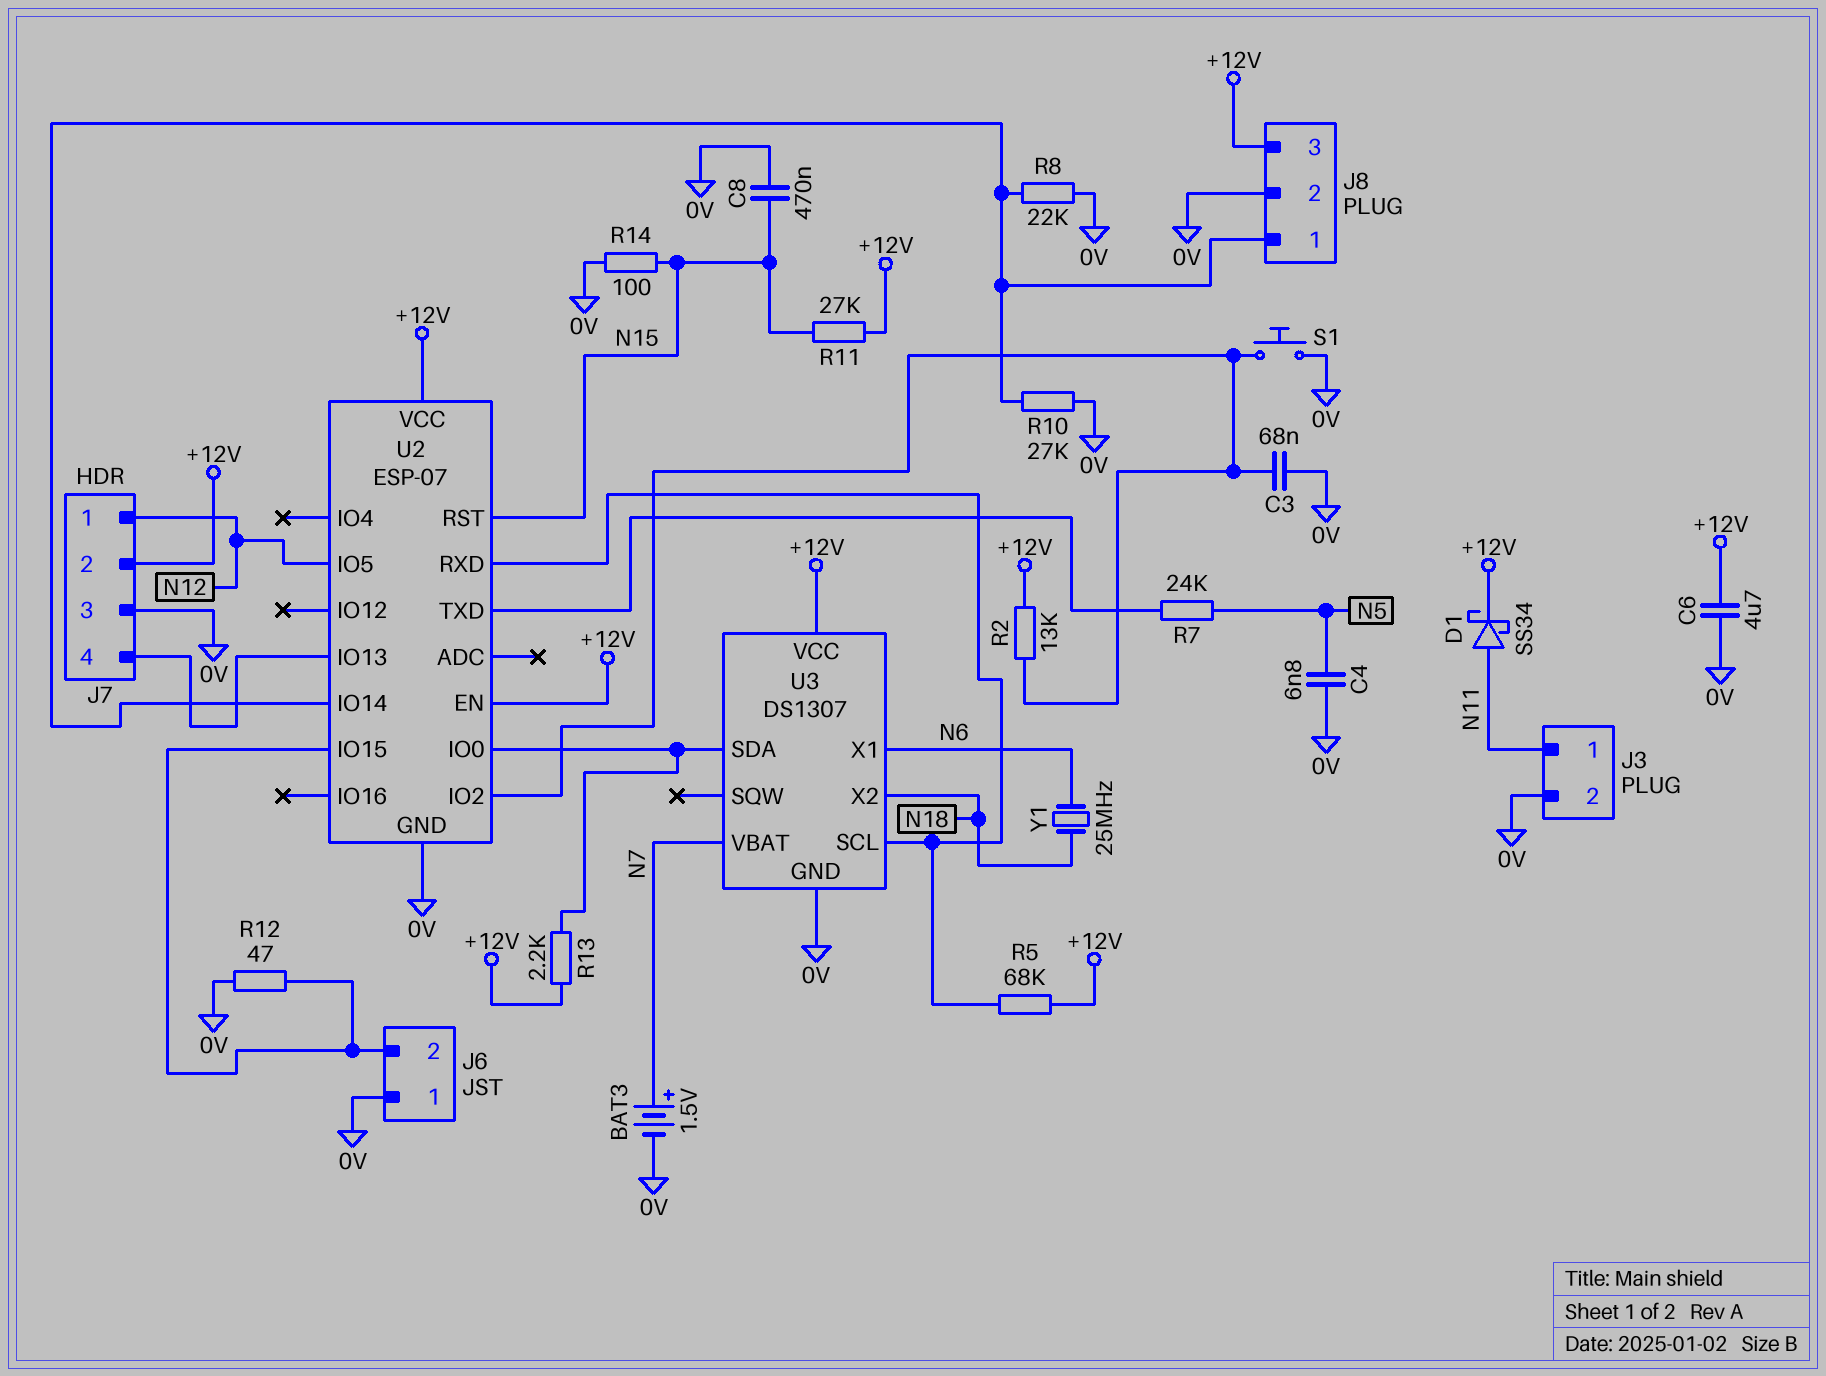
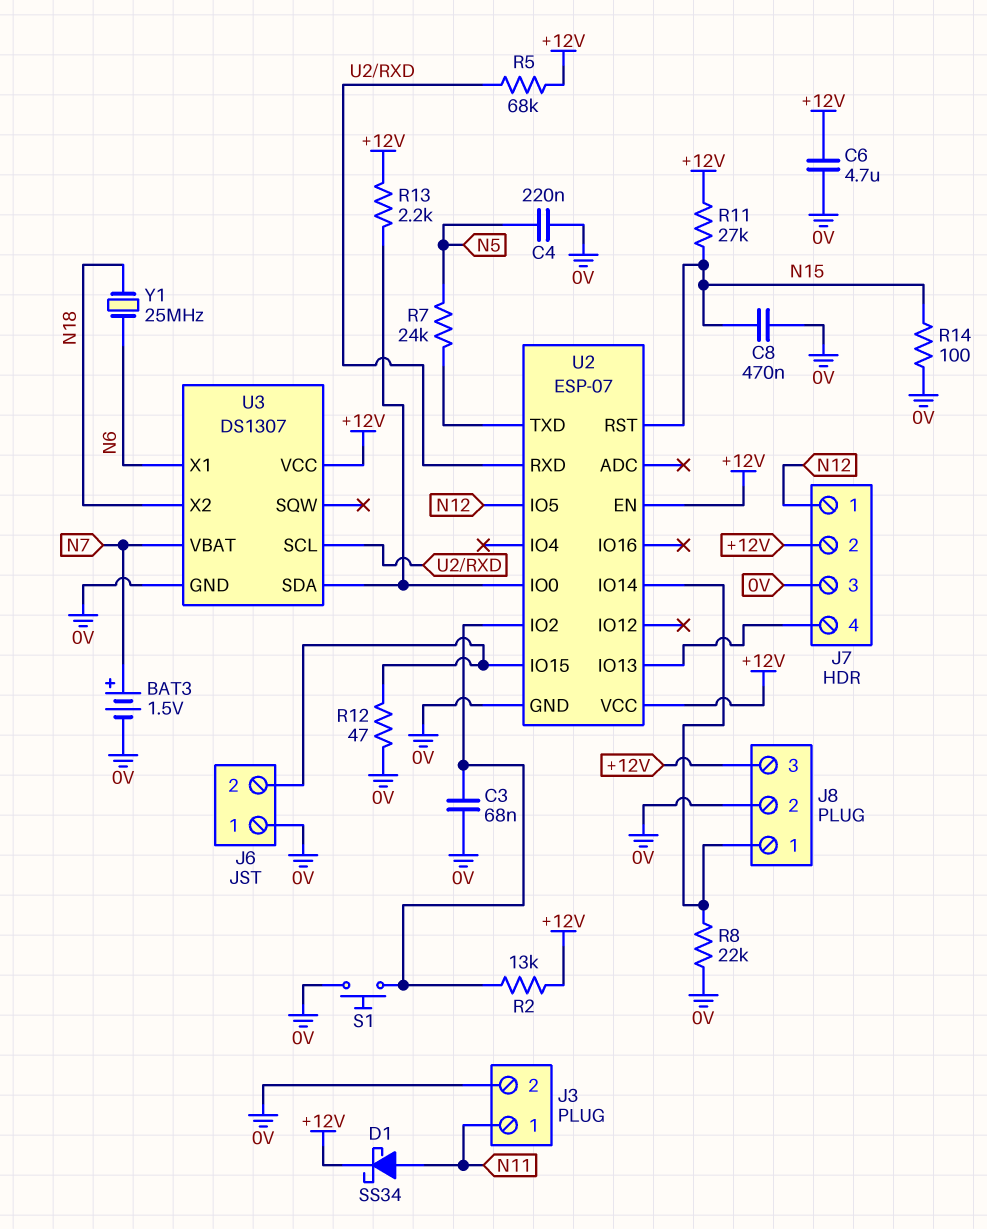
C4: 6.8nF (0V, N5) -> 220nF (0V, N5)
R10: 27k (0V, J8/1) -> none

